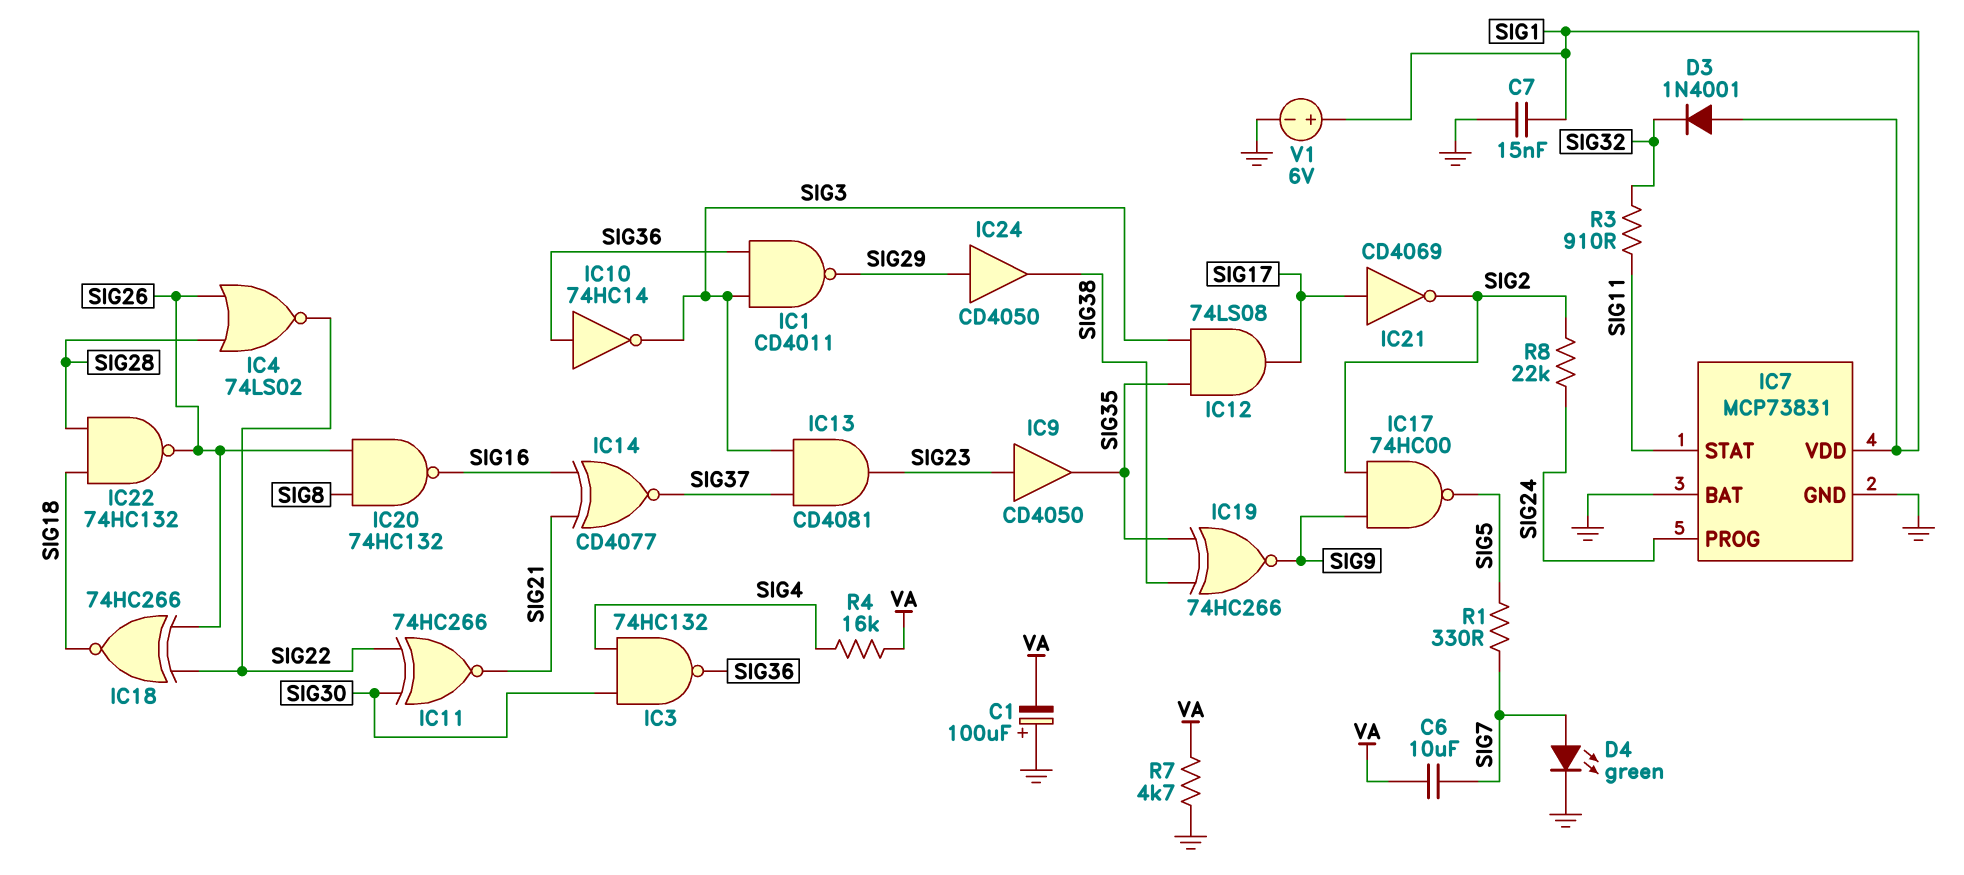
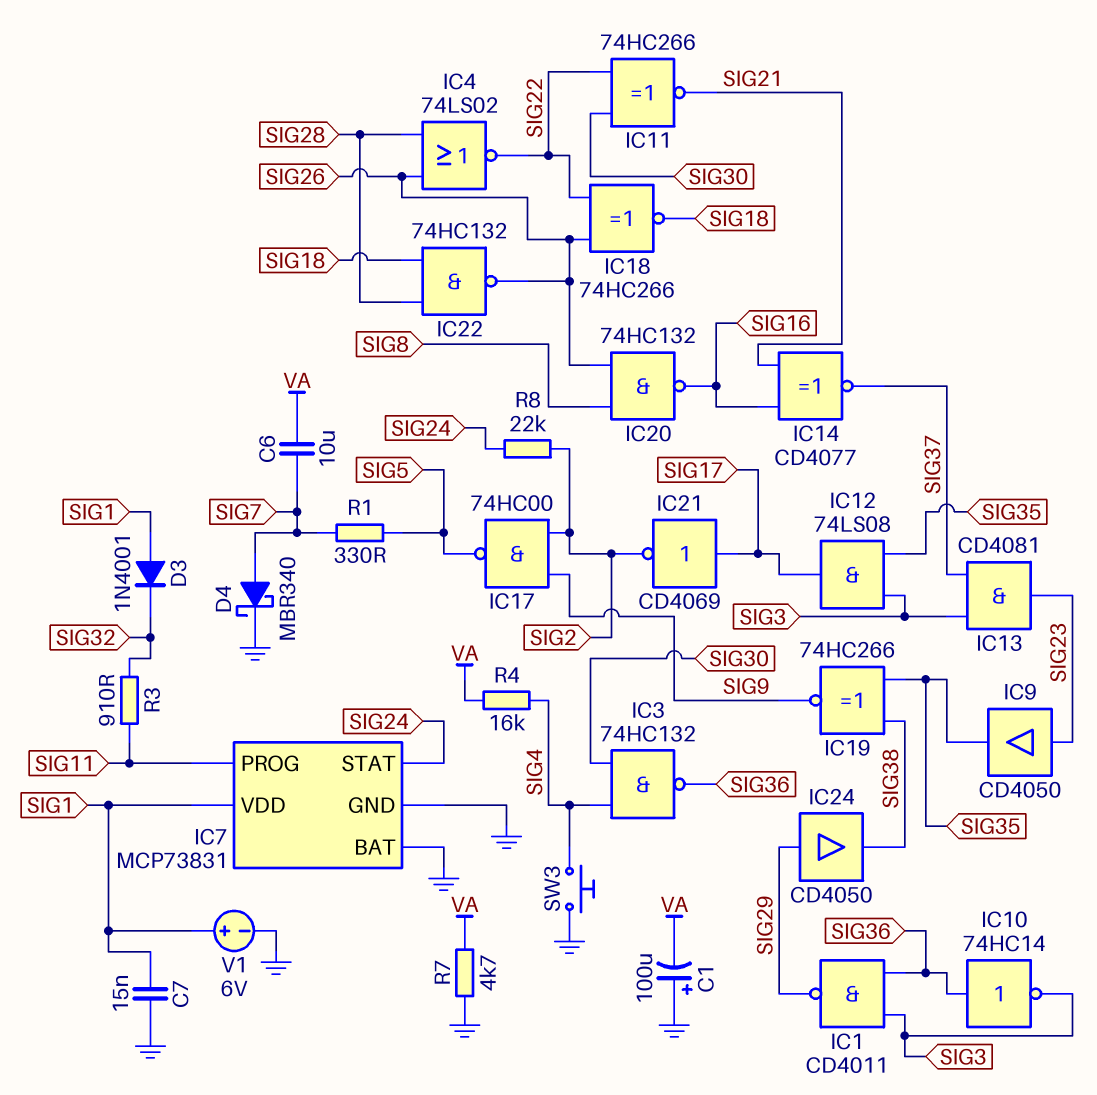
D4: LED green (A SIG7, K GND) -> schottky MBR340 (A SIG7, K GND)
IC7 pin PROG: SIG24 -> SIG11
IC7 pin STAT: SIG11 -> SIG24
SW3: none -> button (GND, SIG4)

